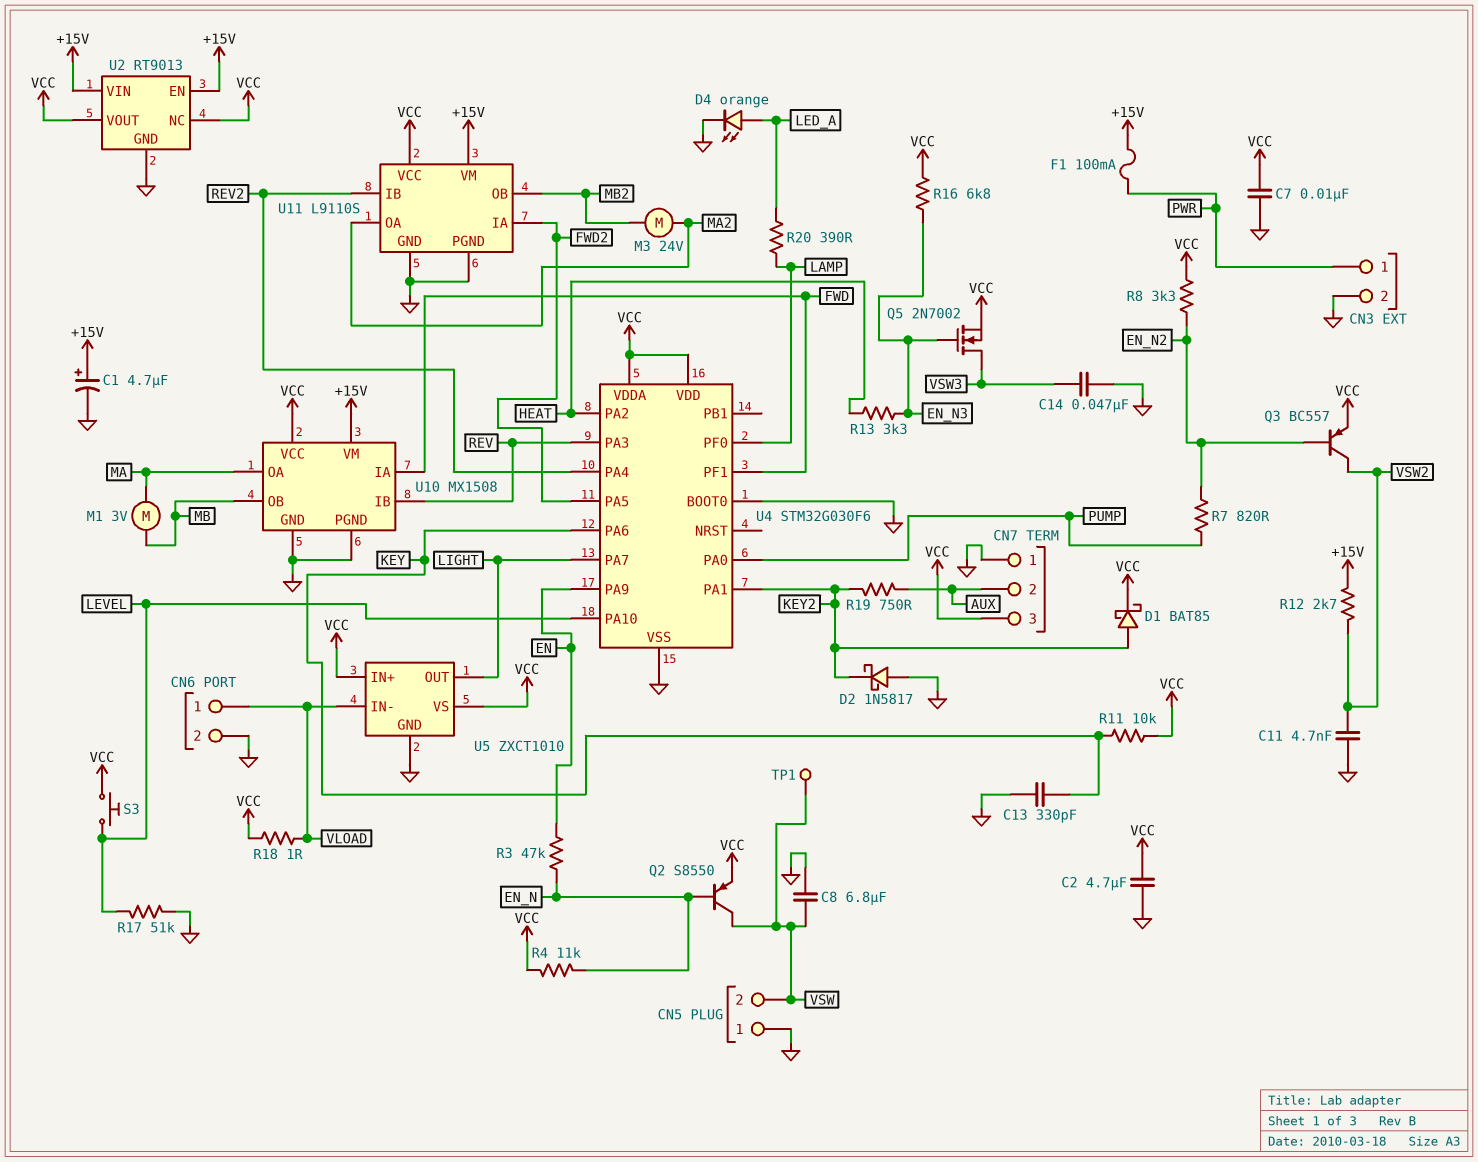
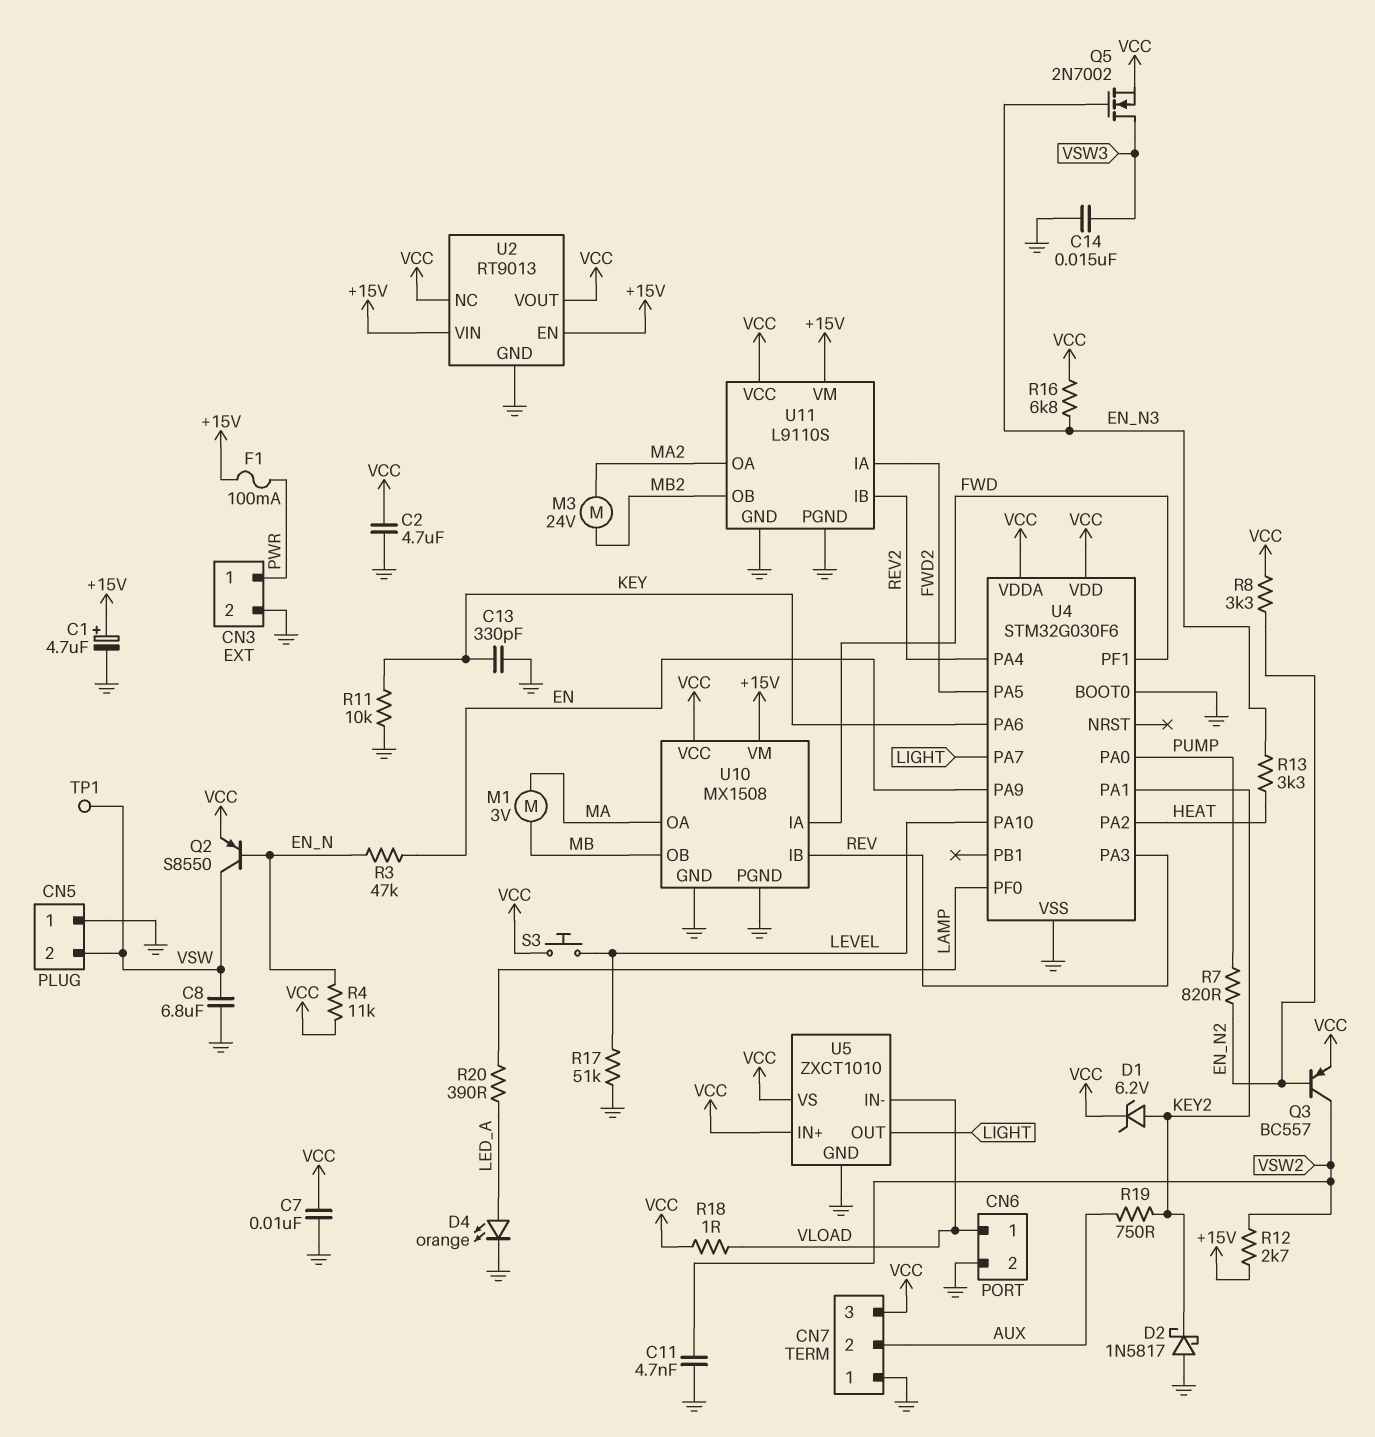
C14: 47nF (GND, VSW3) -> 15nF (GND, VSW3)
D1: schottky BAT85 (A KEY2, K VCC) -> zener 6.2V (A KEY2, K VCC)
R11: 10k (KEY, VCC) -> 10k (GND, KEY)

